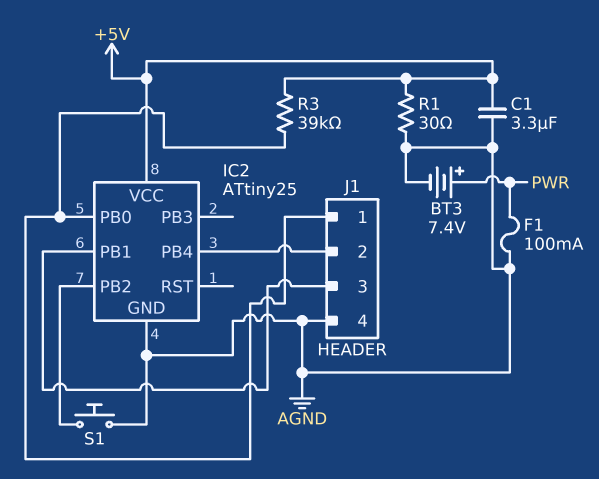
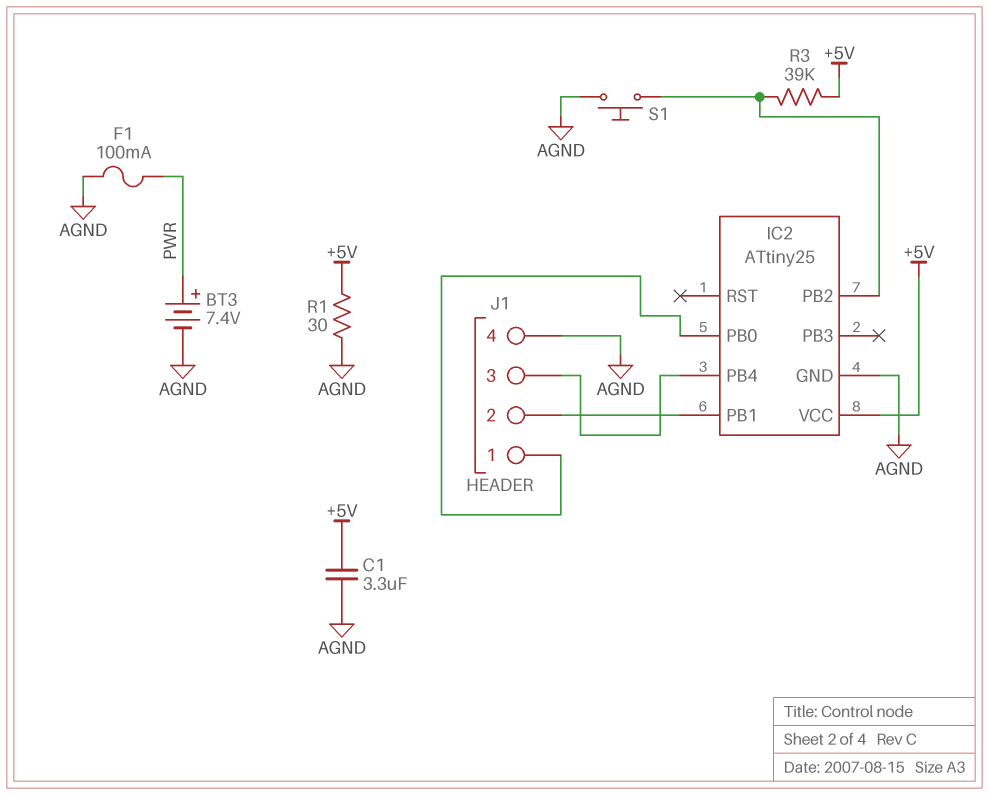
J1 pin 2: IC2/PB4 -> IC2/PB1
J1 pin 3: IC2/PB1 -> IC2/PB4
R3: 39k (+5V, IC2/PB0) -> 39k (+5V, IC2/PB2)

